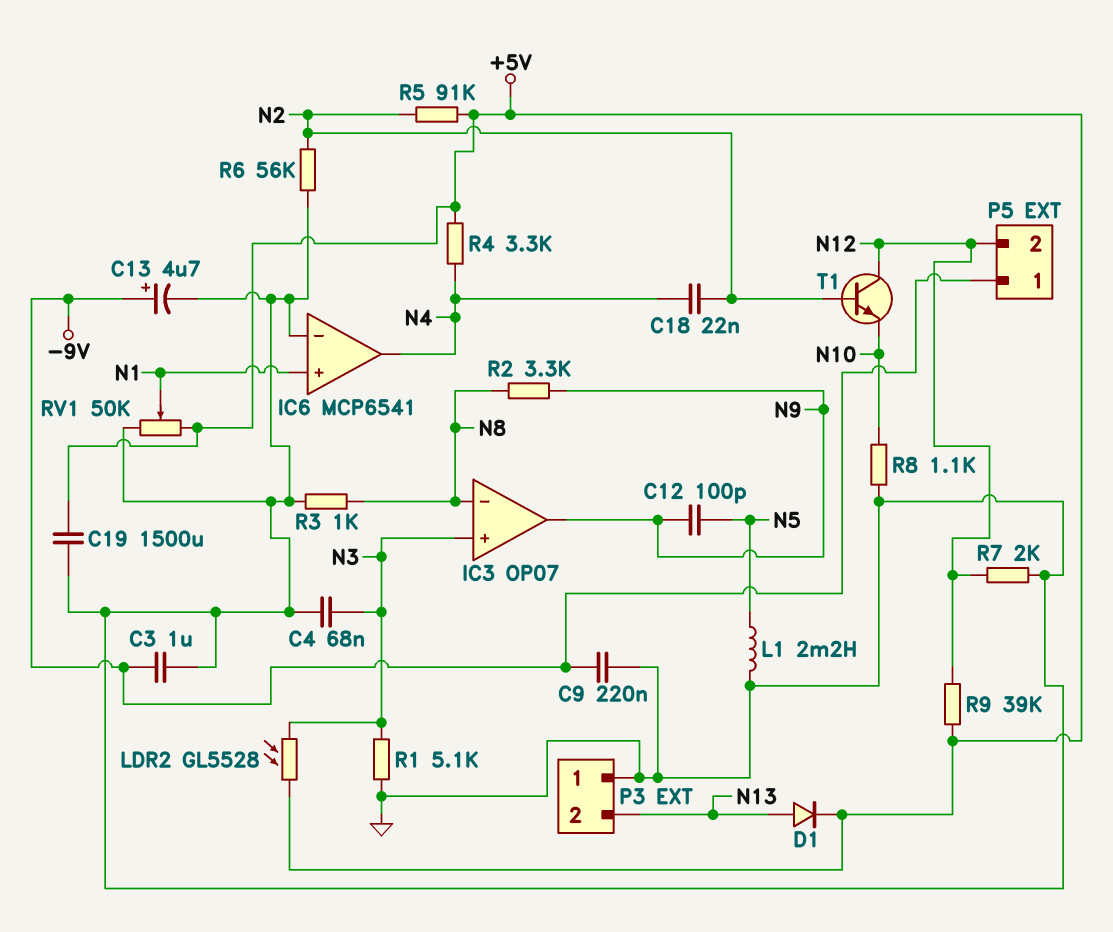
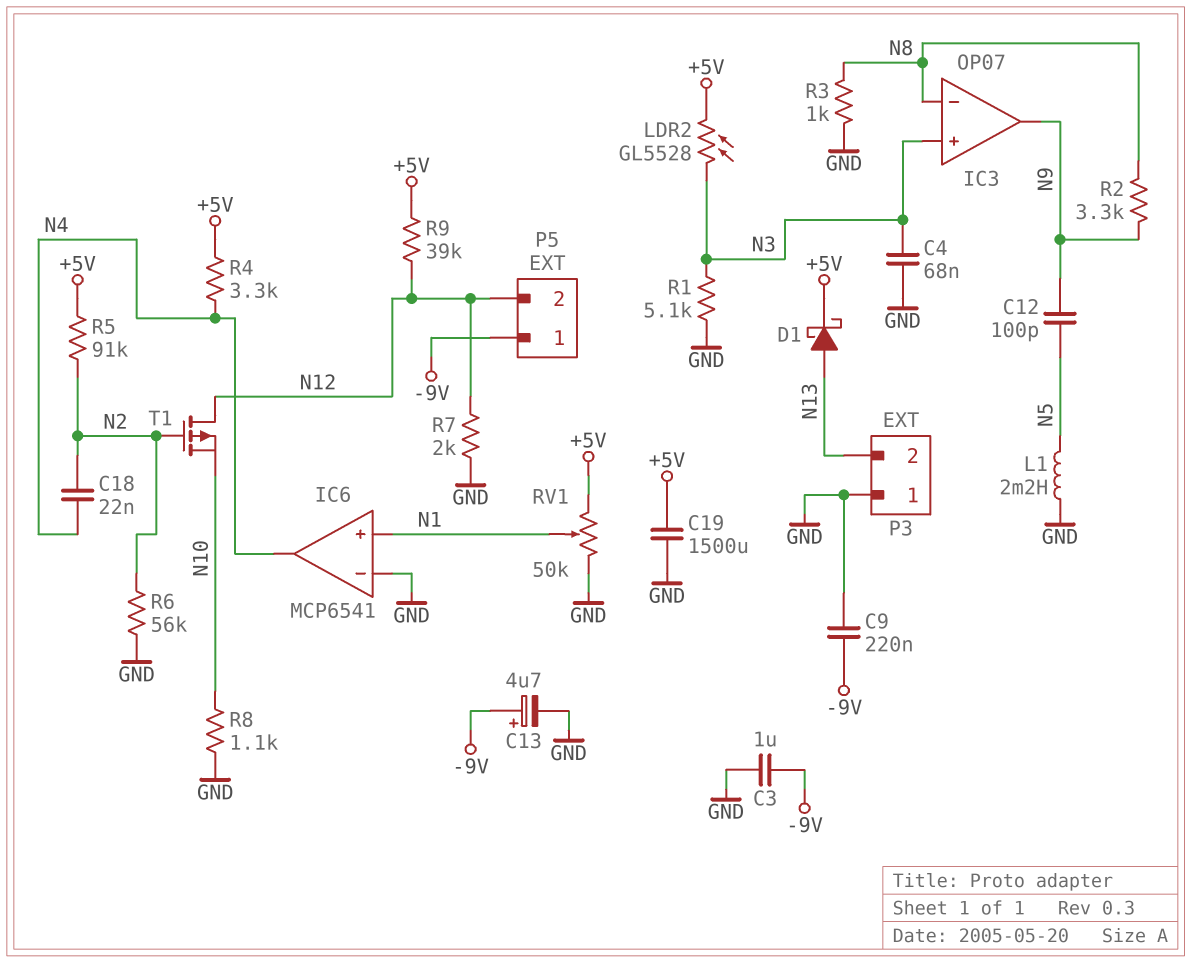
D1: diode (A N13, K +5V) -> schottky (A N13, K +5V)
T1: NPN (B N2, C N12, E N10) -> PMOS (G N2, D N12, S N10)

